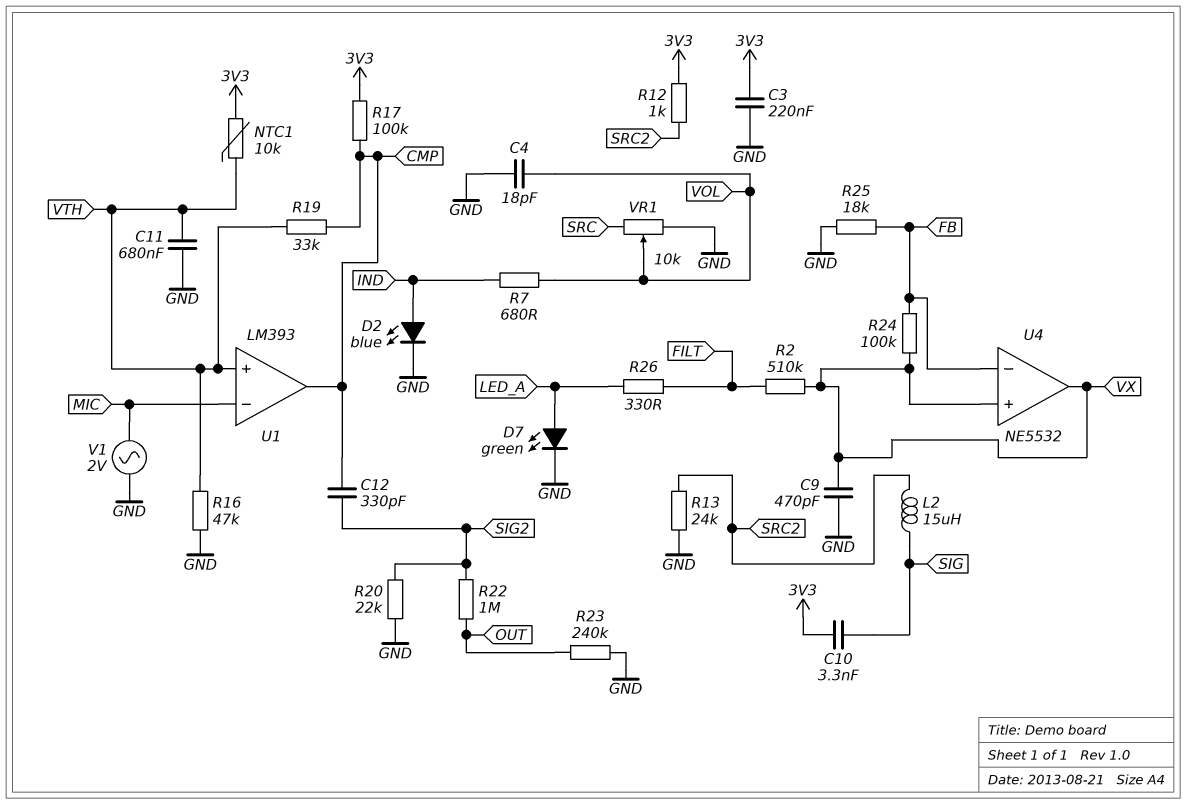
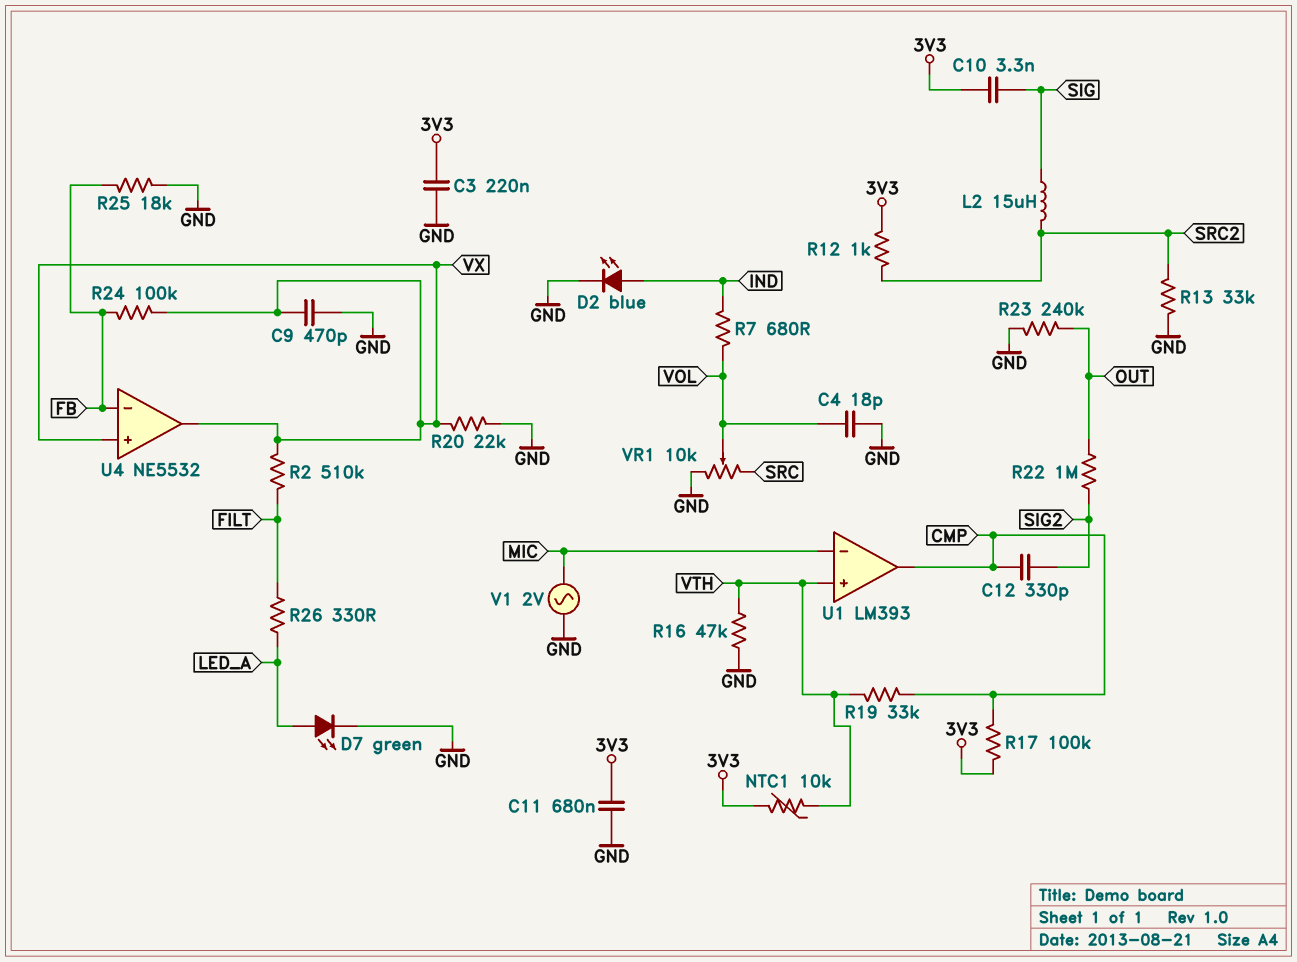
C11: 680nF (GND, VTH) -> 680nF (3V3, GND)
R13: 24k (GND, SRC2) -> 33k (GND, SRC2)
R20: 22k (GND, SIG2) -> 22k (GND, VX)

